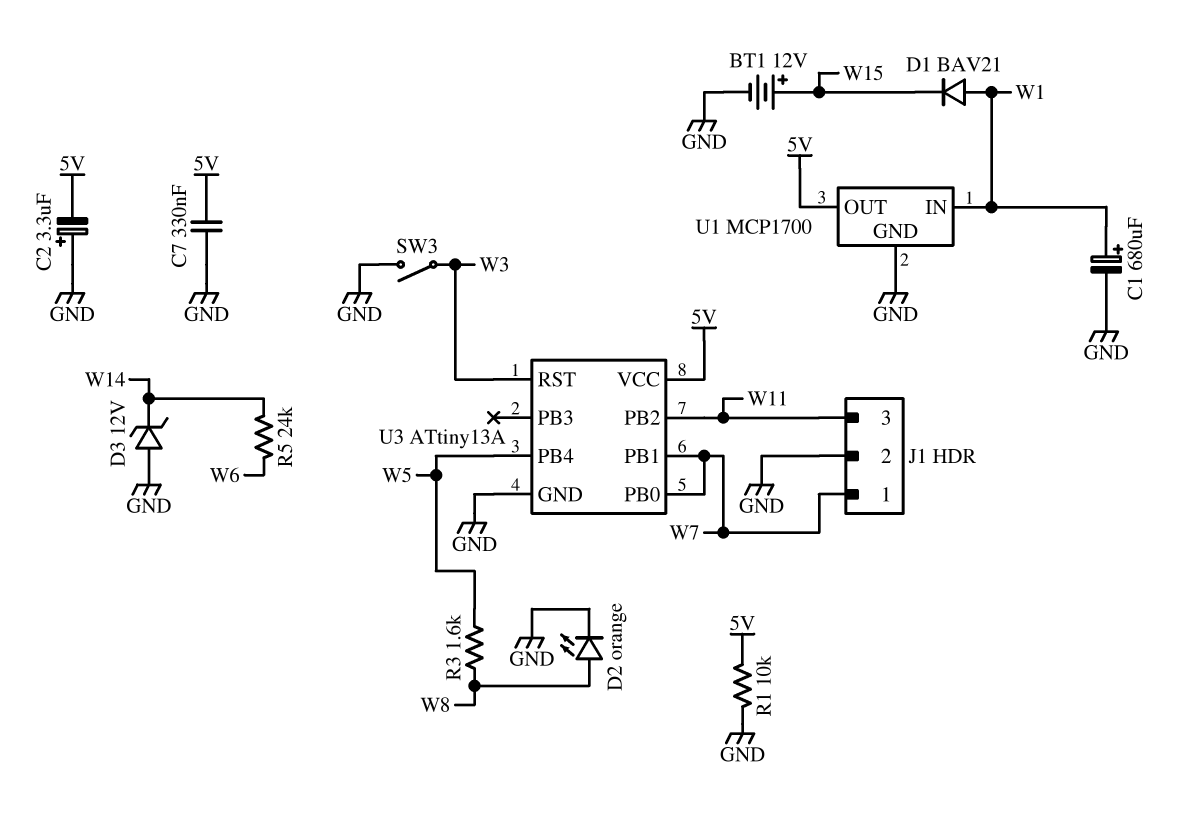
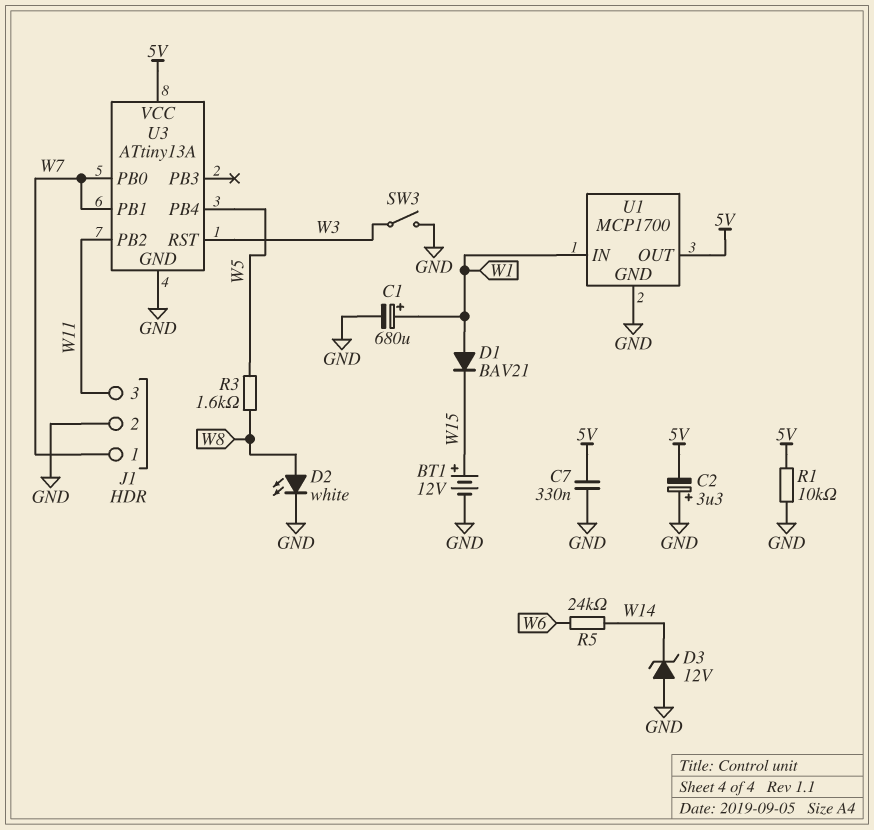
D2: LED orange (A W8, K GND) -> LED white (A W8, K GND)

